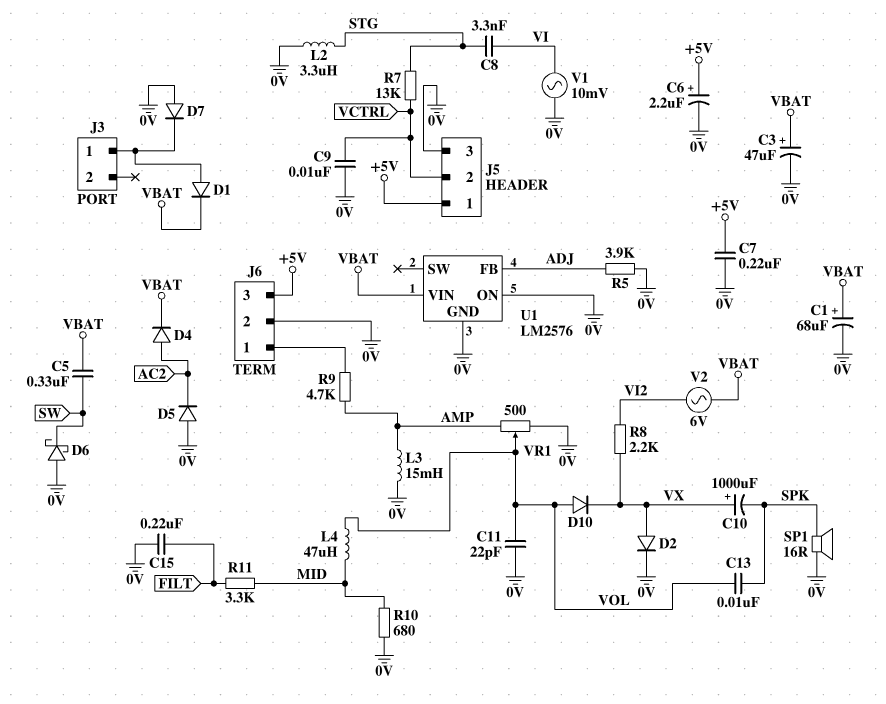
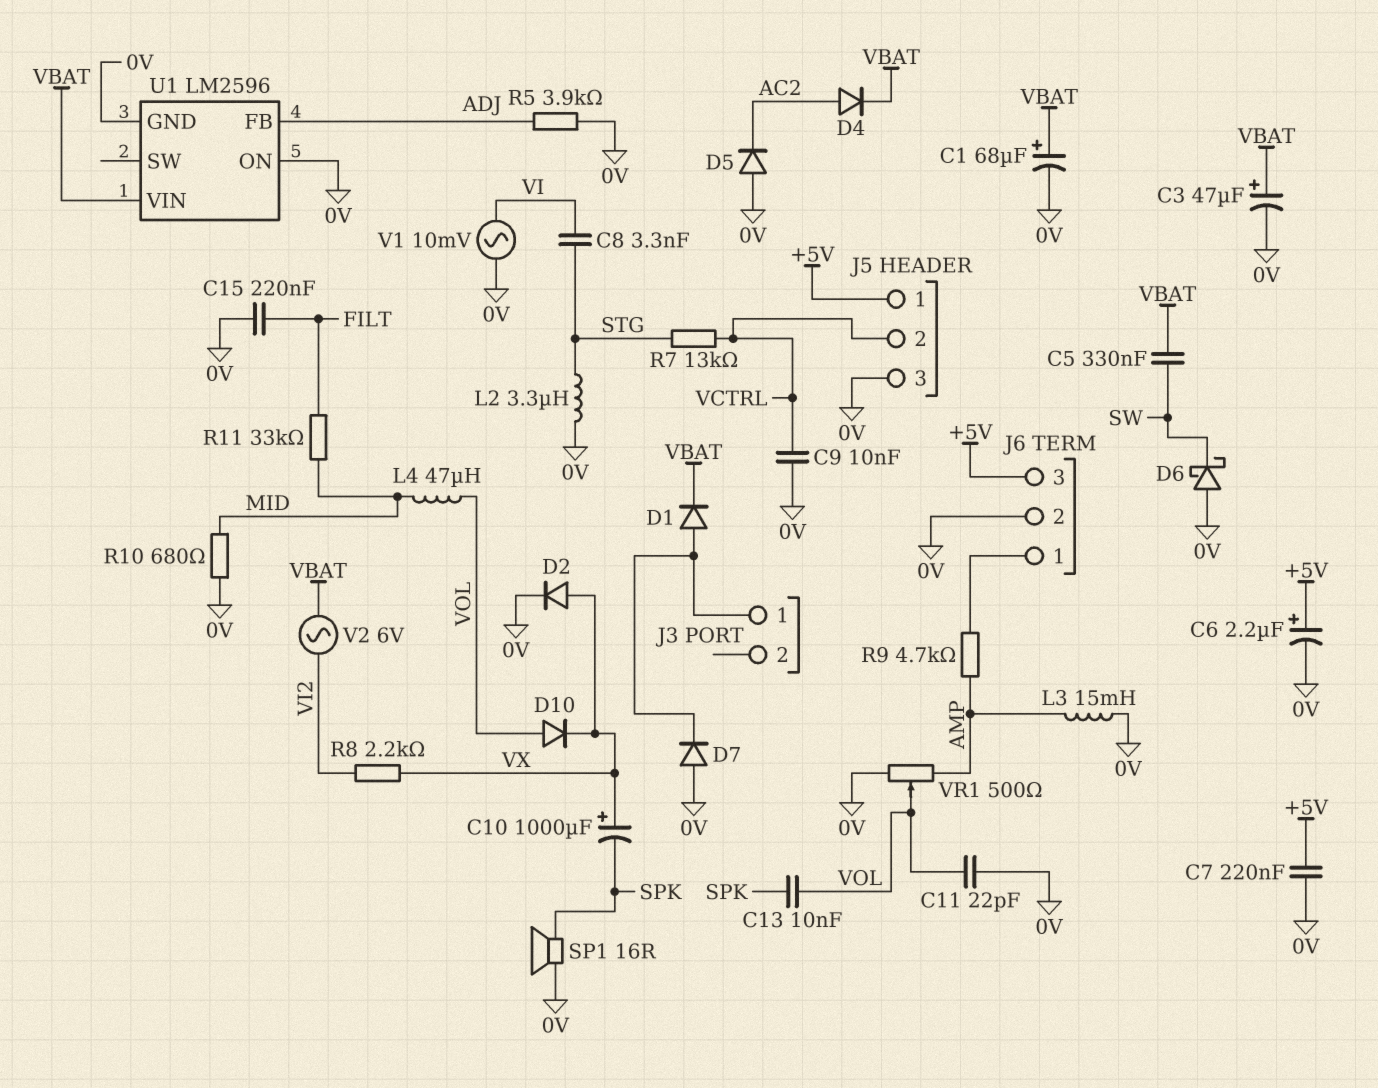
R11: 3.3k (FILT, MID) -> 33k (FILT, MID)
U1: LM2576 -> LM2596

